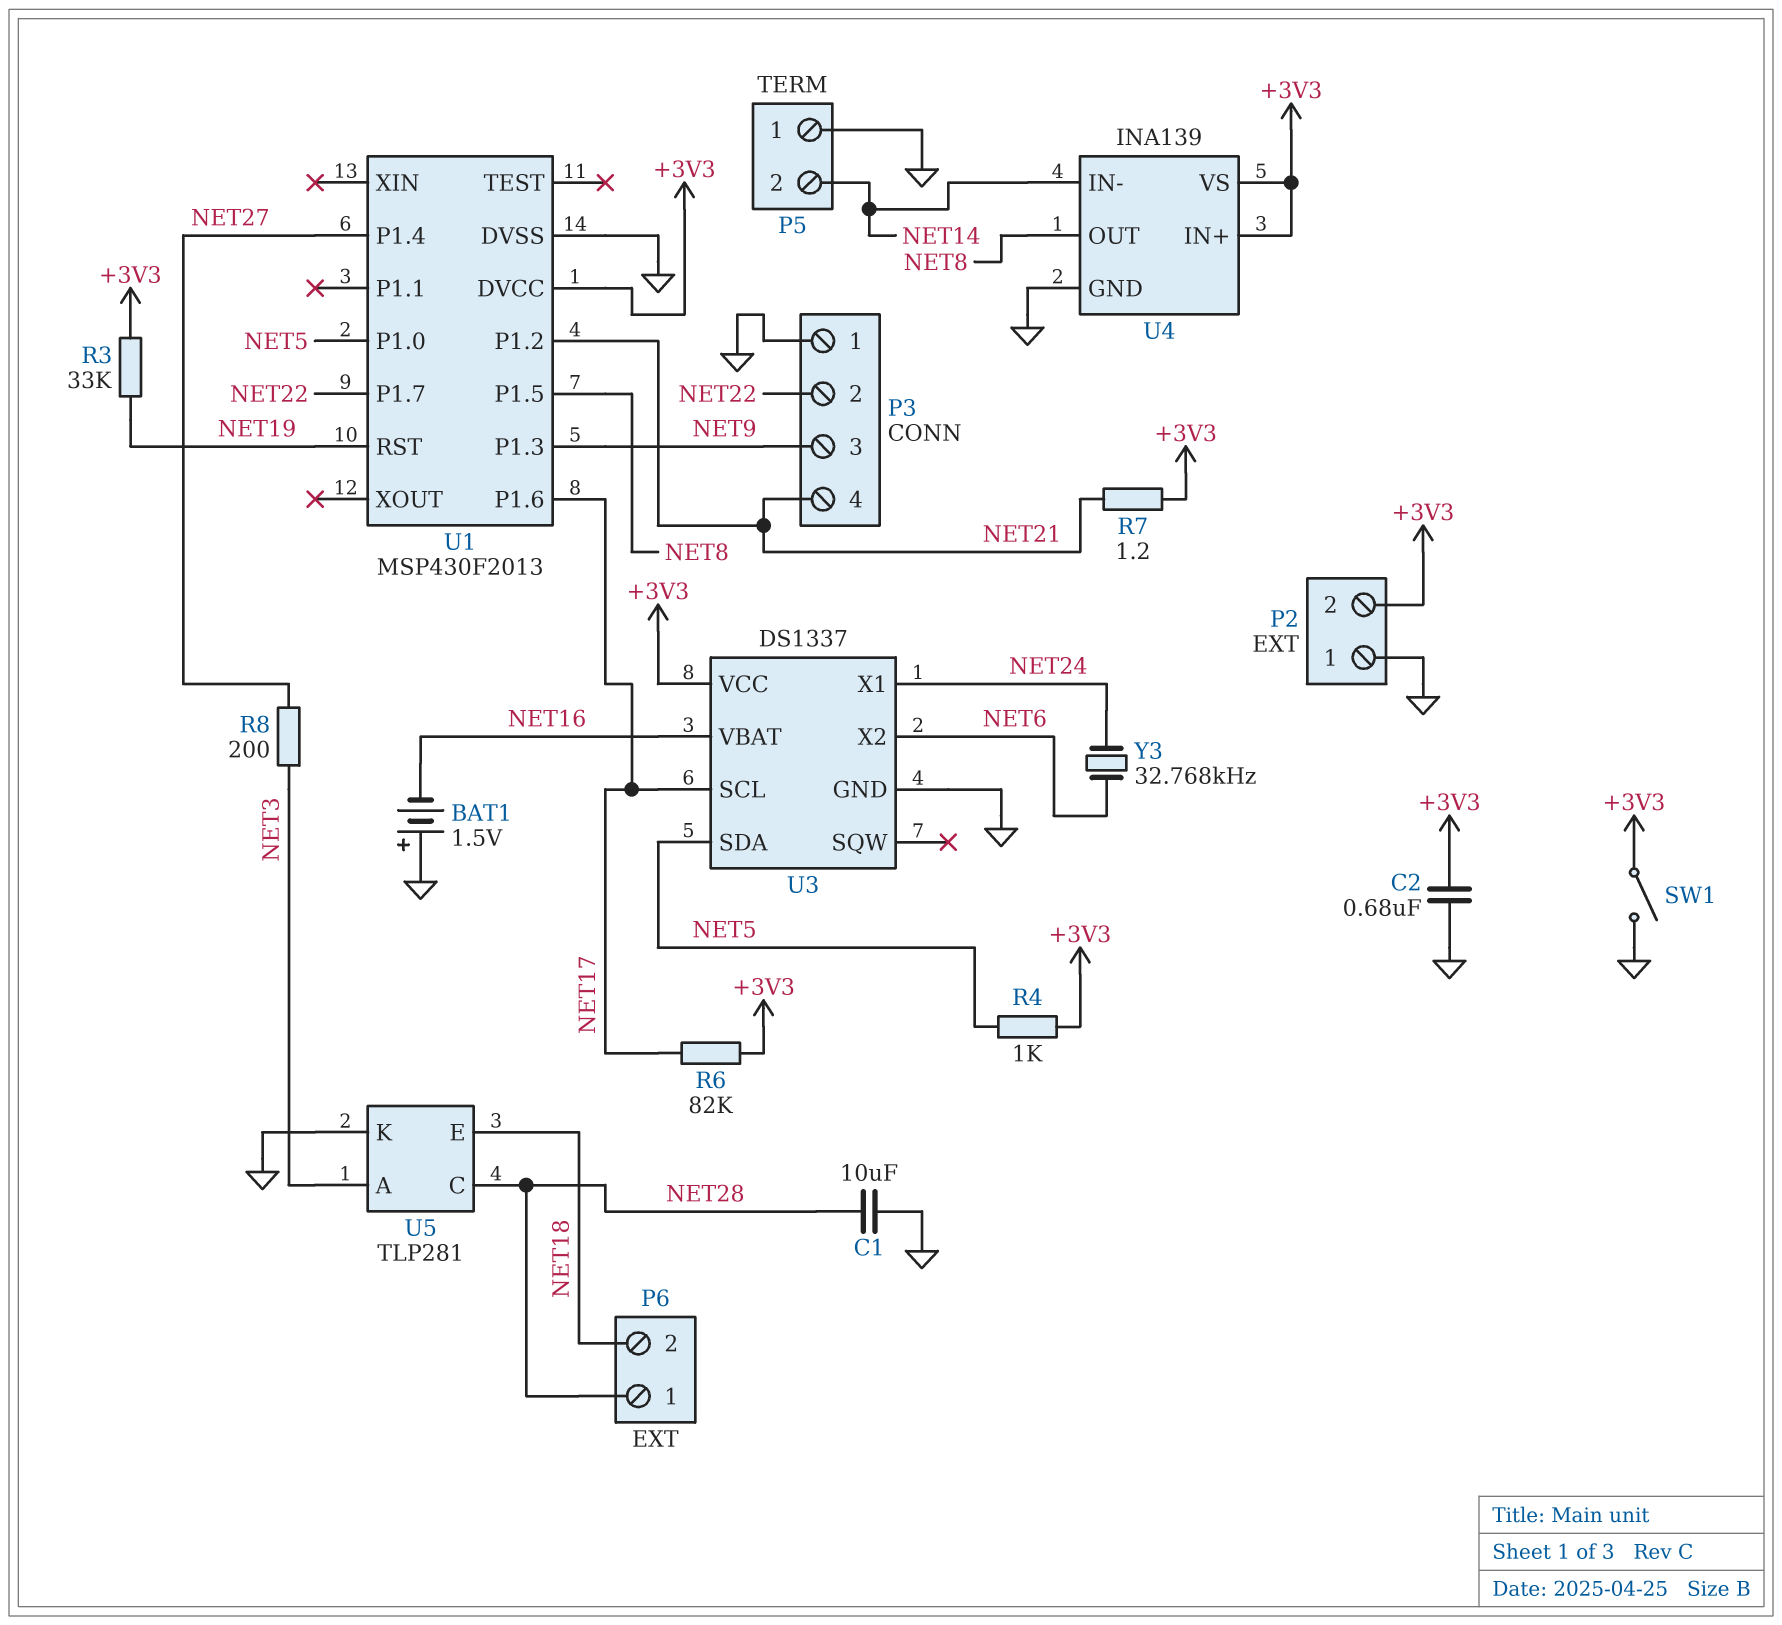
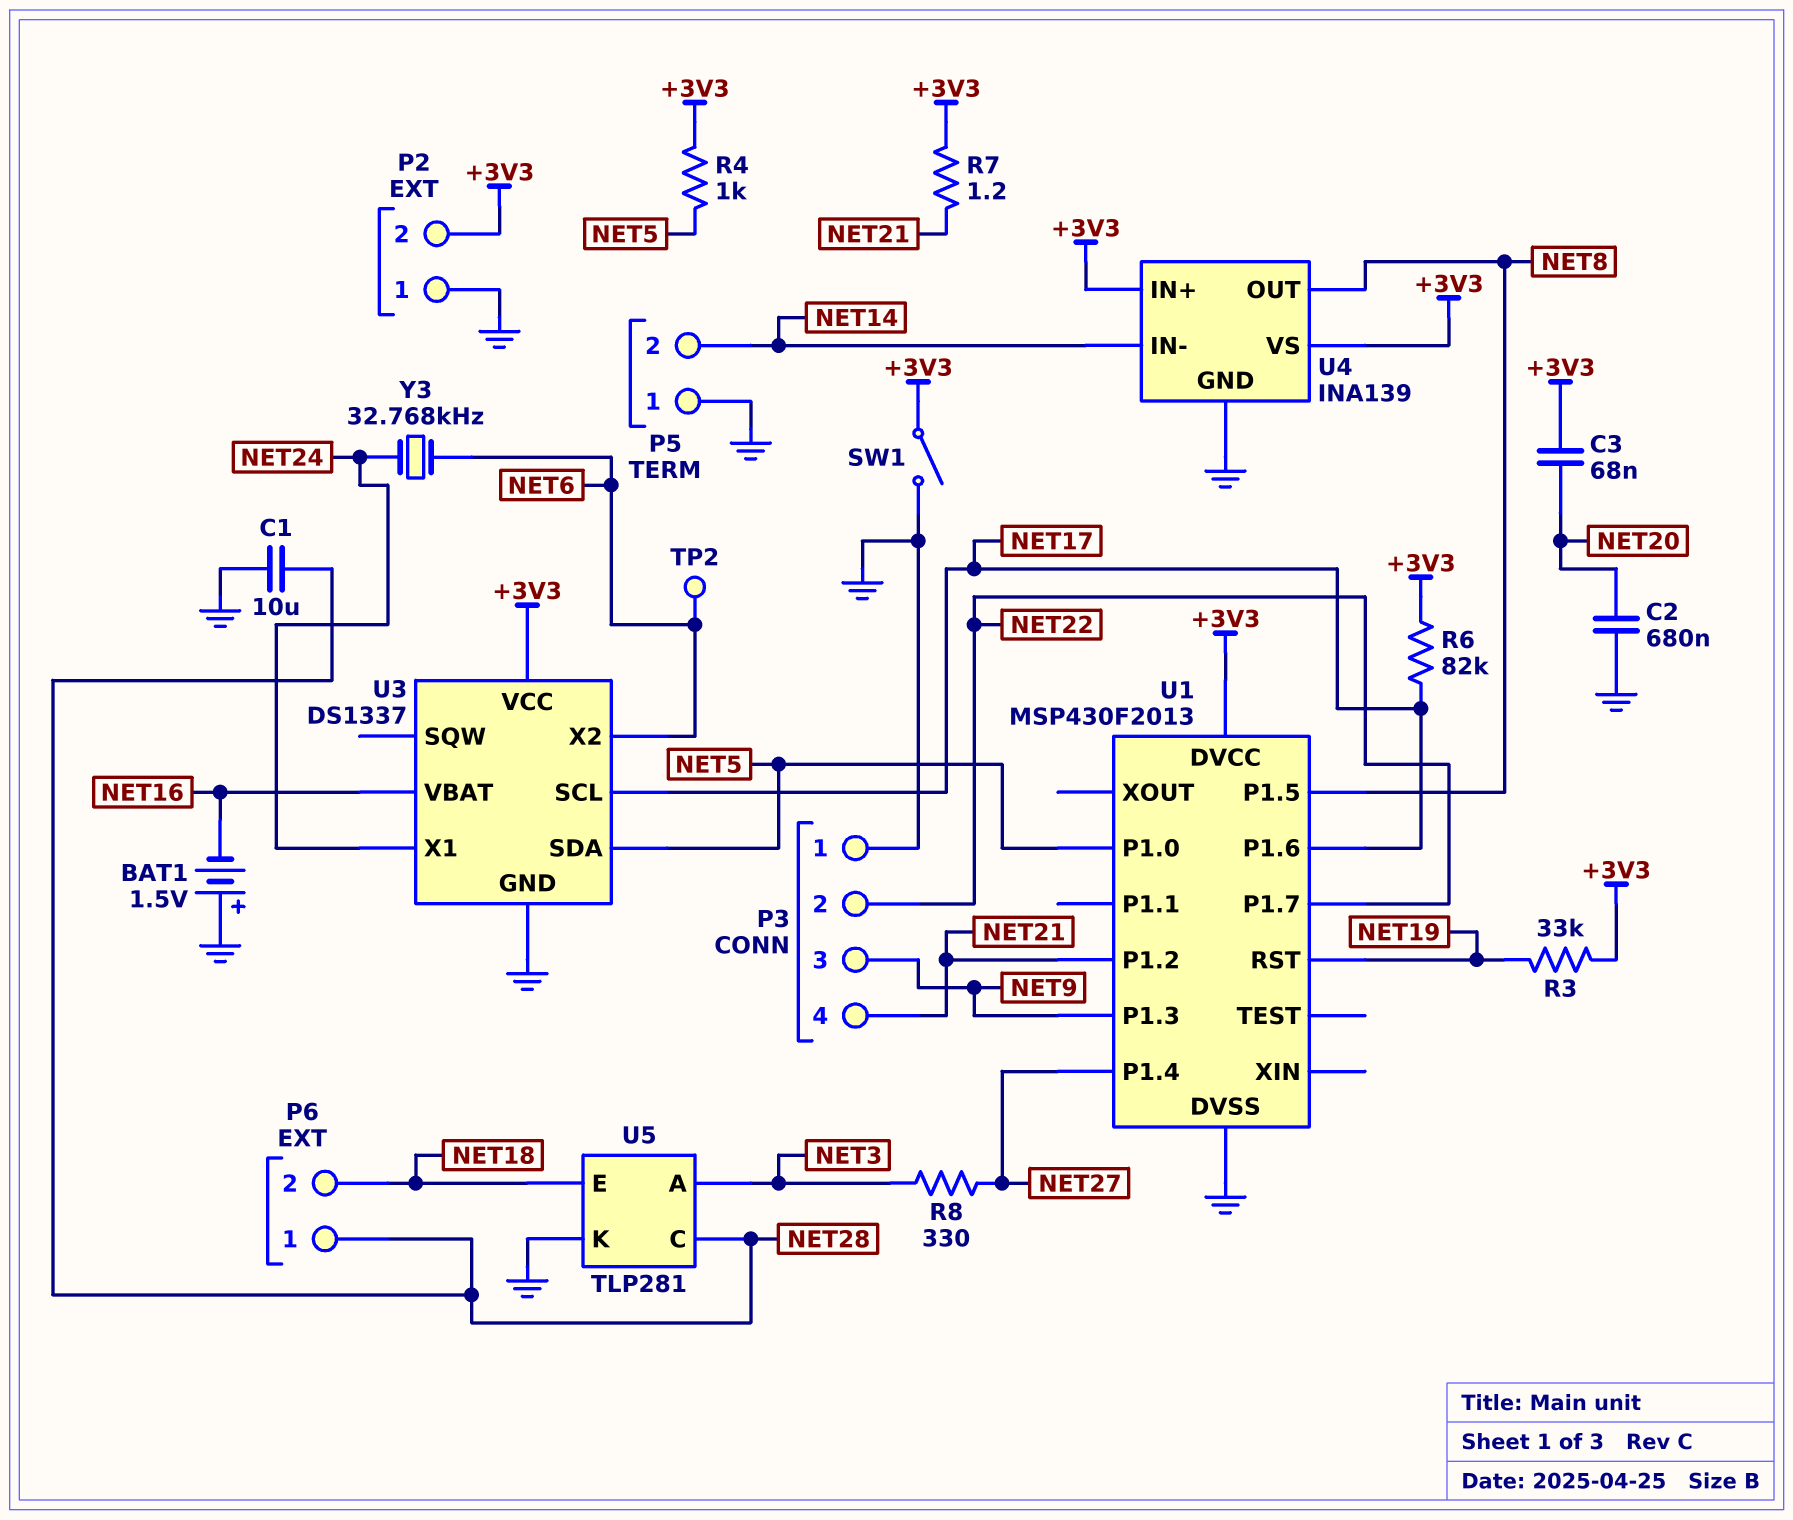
C2: 680nF (+3V3, GND) -> 680nF (GND, NET20)
C3: none -> 68nF (+3V3, NET20)
R8: 200 (NET3, NET27) -> 330 (NET3, NET27)
TP2: none -> test point (NET6)

